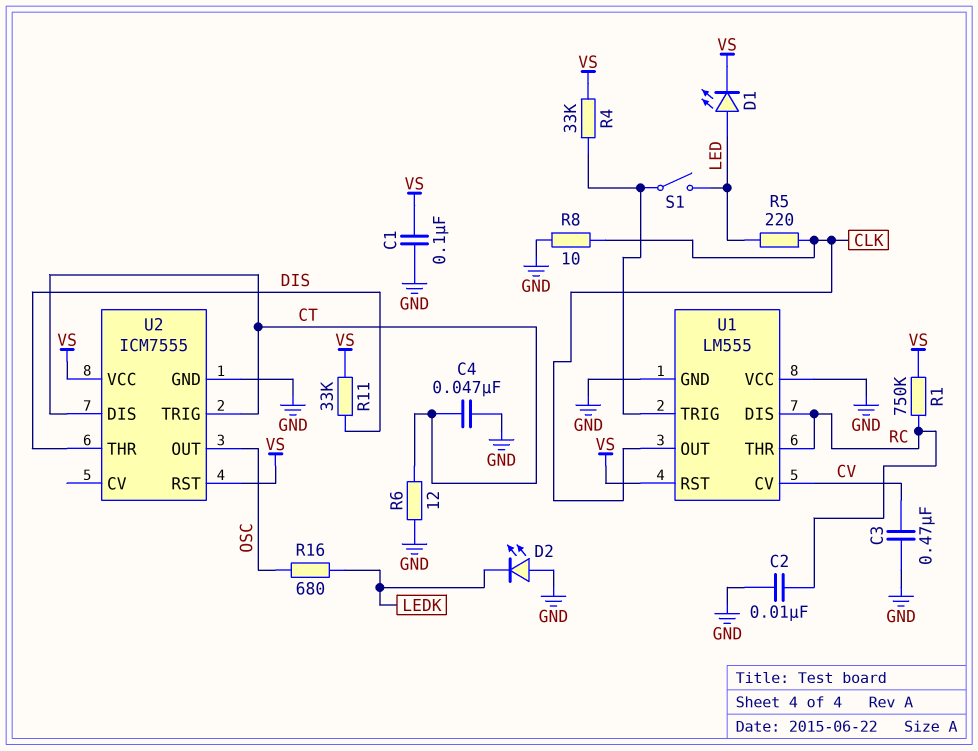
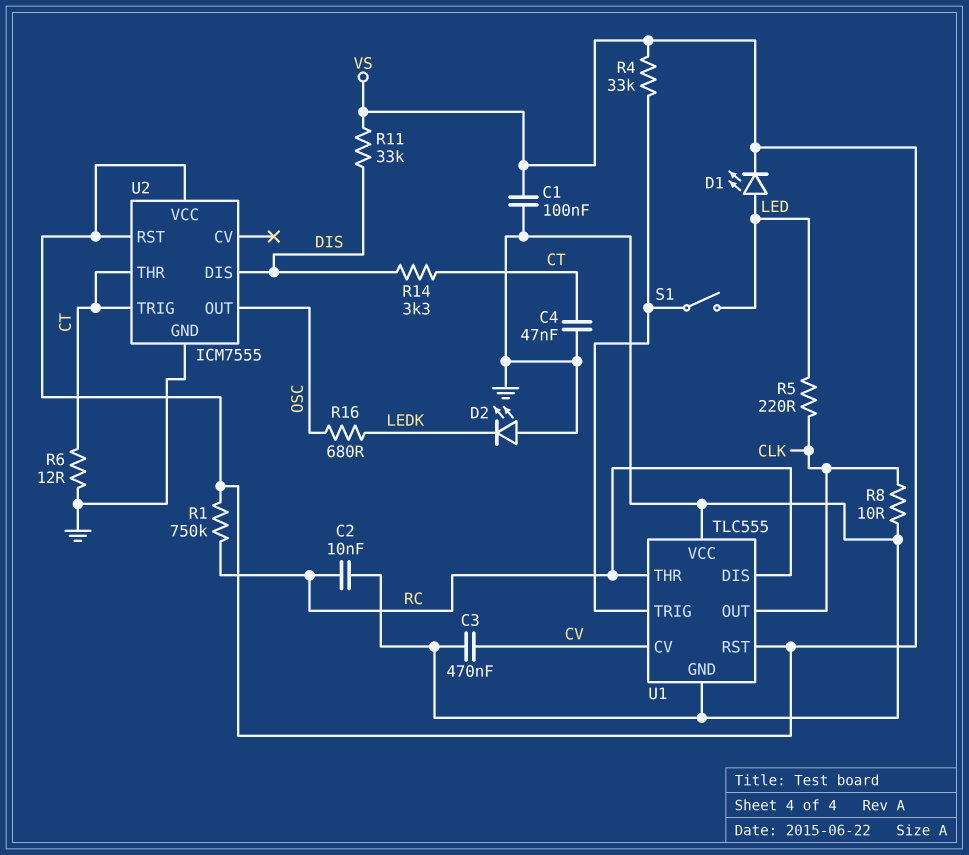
R14: none -> 3.3k (CT, DIS)
U1: LM555 -> TLC555
U2 pin DIS: CT -> DIS
U2 pin THR: DIS -> CT

